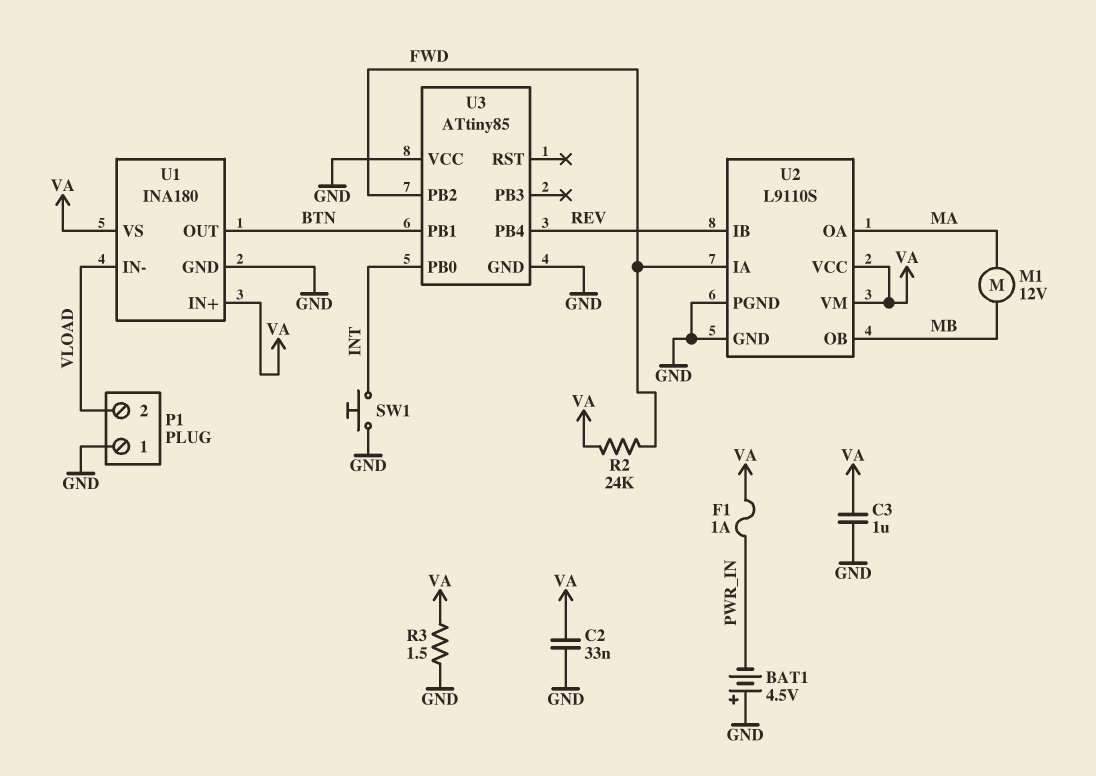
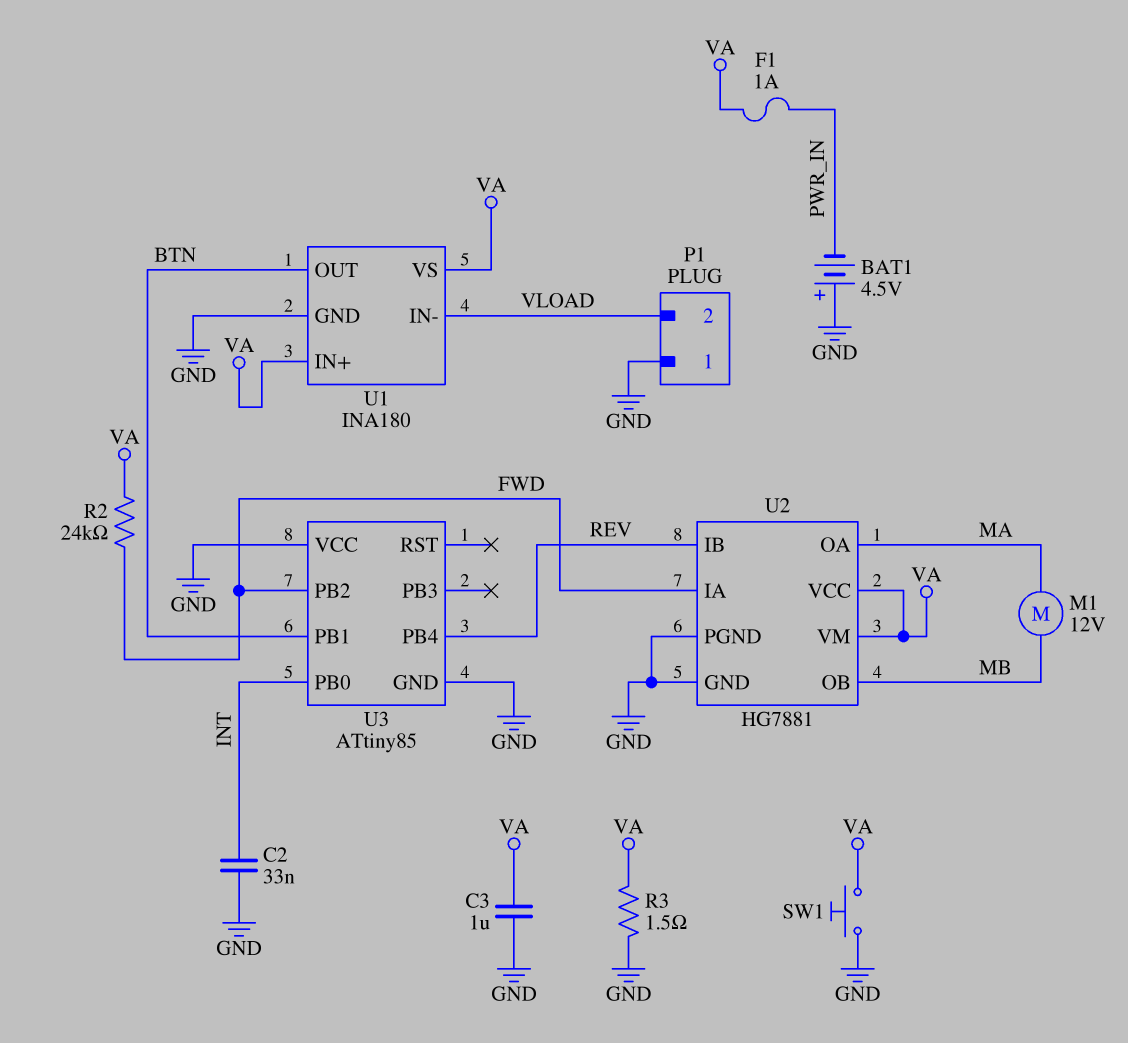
C2: 33nF (GND, VA) -> 33nF (GND, INT)
SW1: button (GND, INT) -> button (GND, VA)
U2: L9110S -> HG7881

